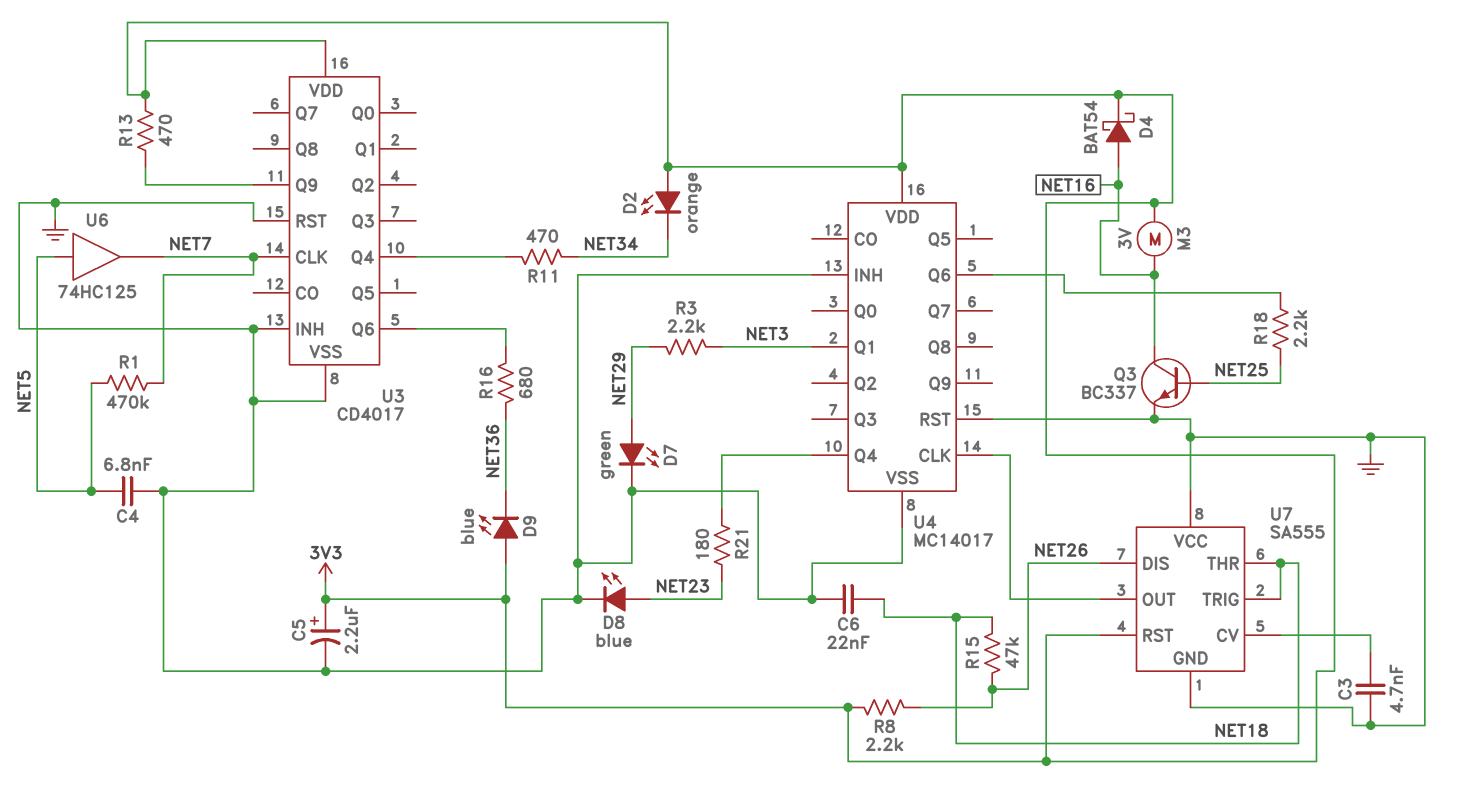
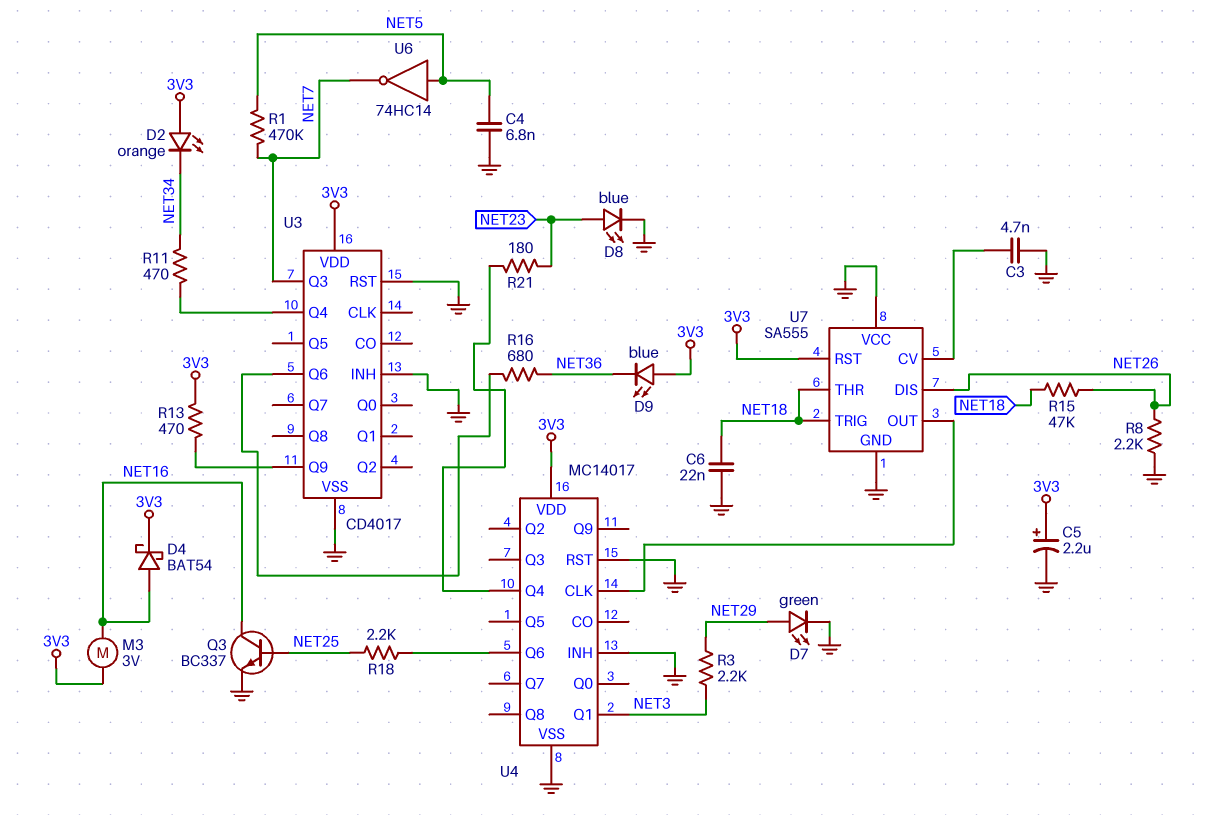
R8: 2.2k (3V3, NET26) -> 2.2k (GND, NET26)
U3 pin CLK: NET7 -> none
U3 pin Q3: none -> NET7
U6: buffer 74HC125 (in NET5, out NET7) -> NOT 74HC14 (in NET5, out NET7)

